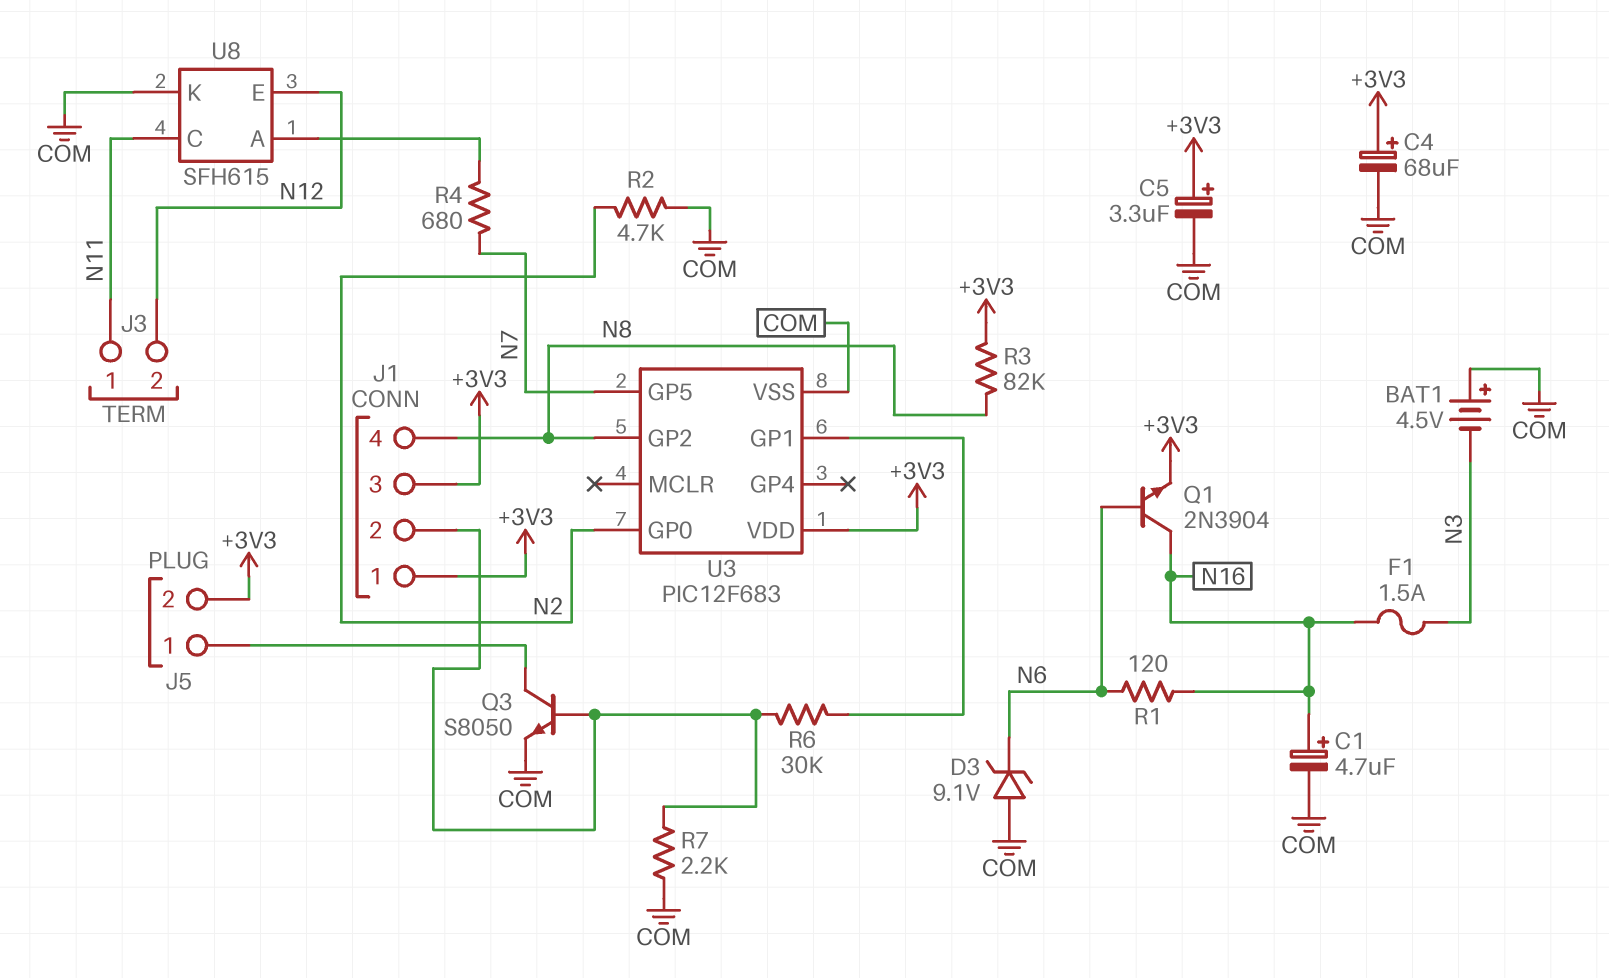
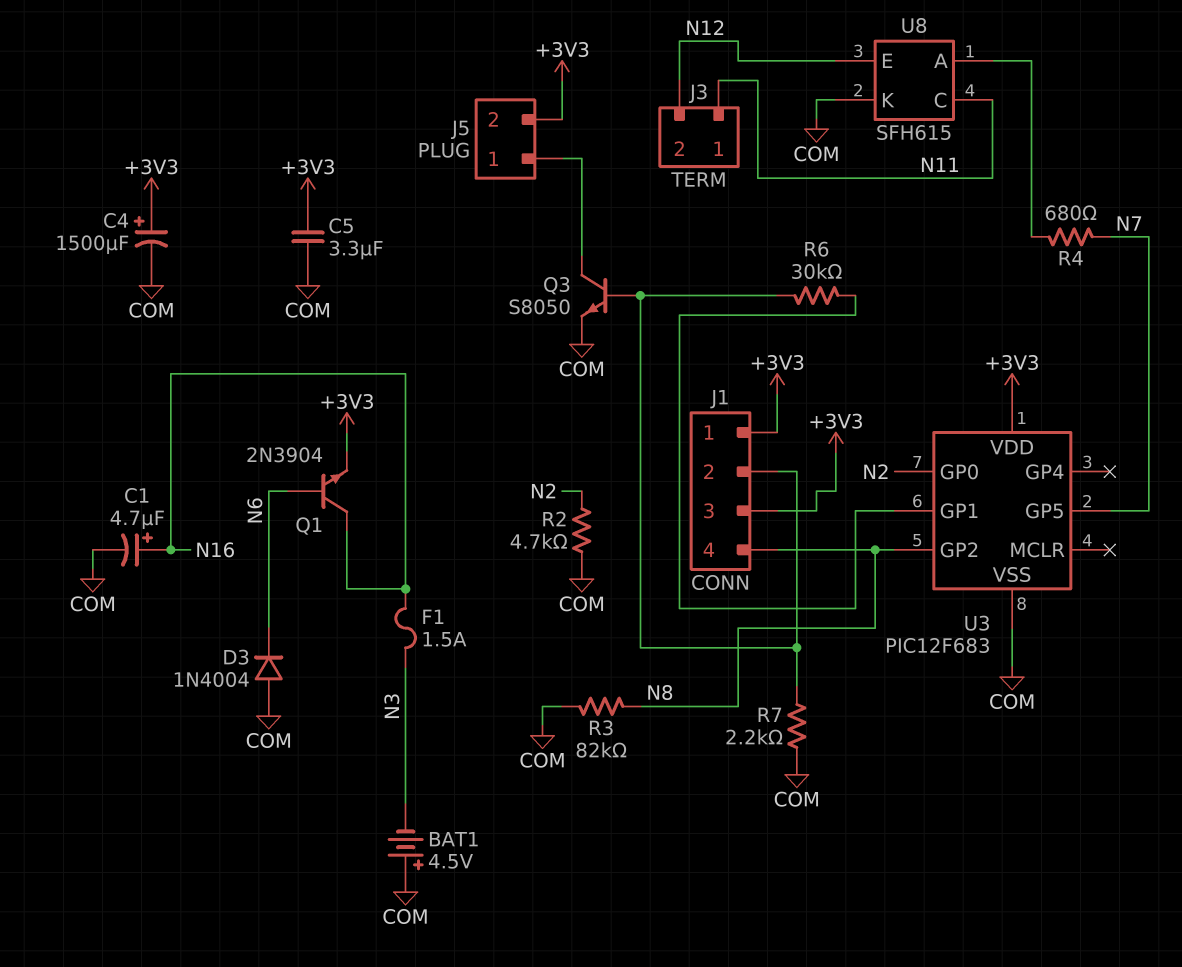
C4: 68uF (plus +3V3, minus COM) -> 1500uF (plus +3V3, minus COM)
C5: 3.3uF (plus +3V3, minus COM) -> 3.3uF (+3V3, COM)
D3: zener 9.1V (A COM, K N6) -> diode 1N4004 (A COM, K N6)
R1: 120 (N6, N16) -> none
R3: 82k (+3V3, N8) -> 82k (COM, N8)

